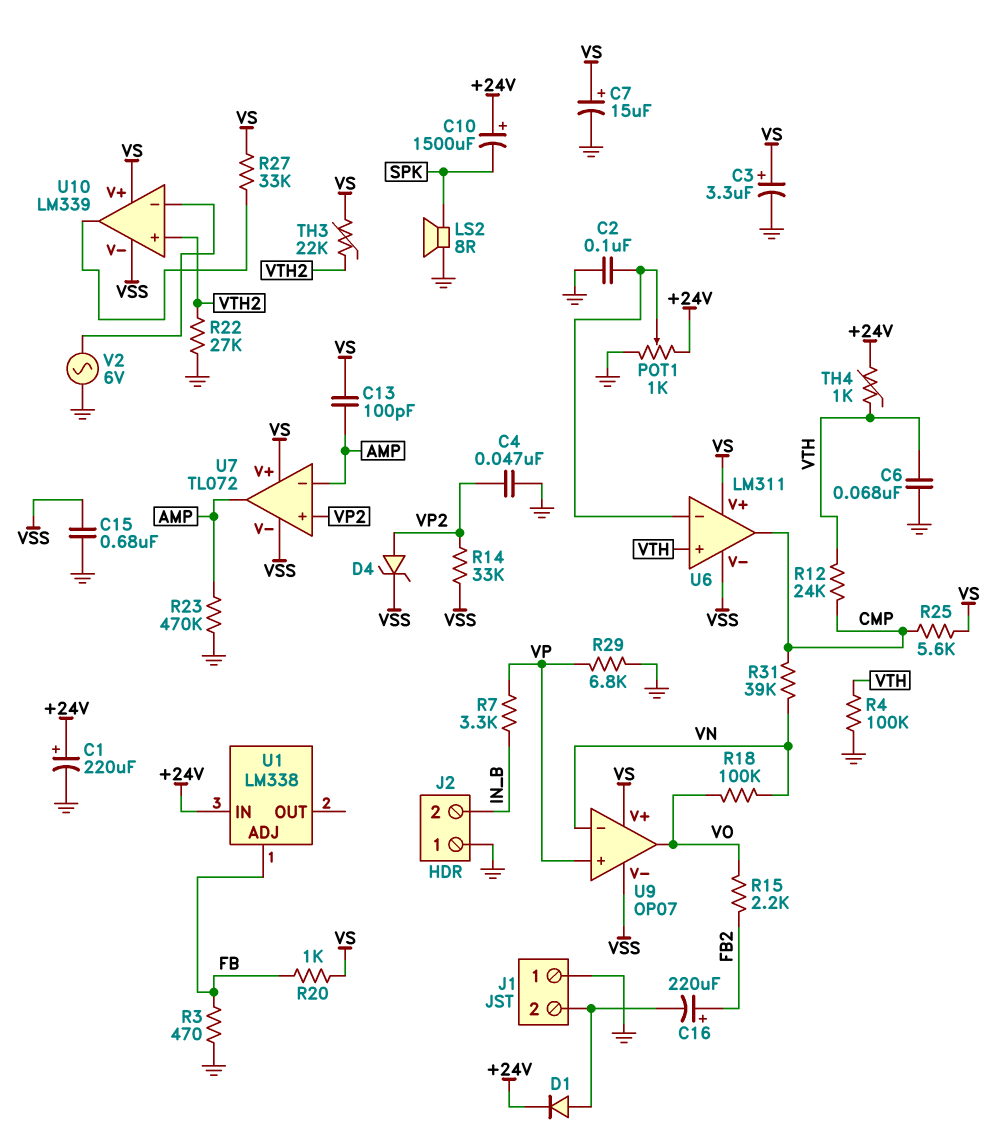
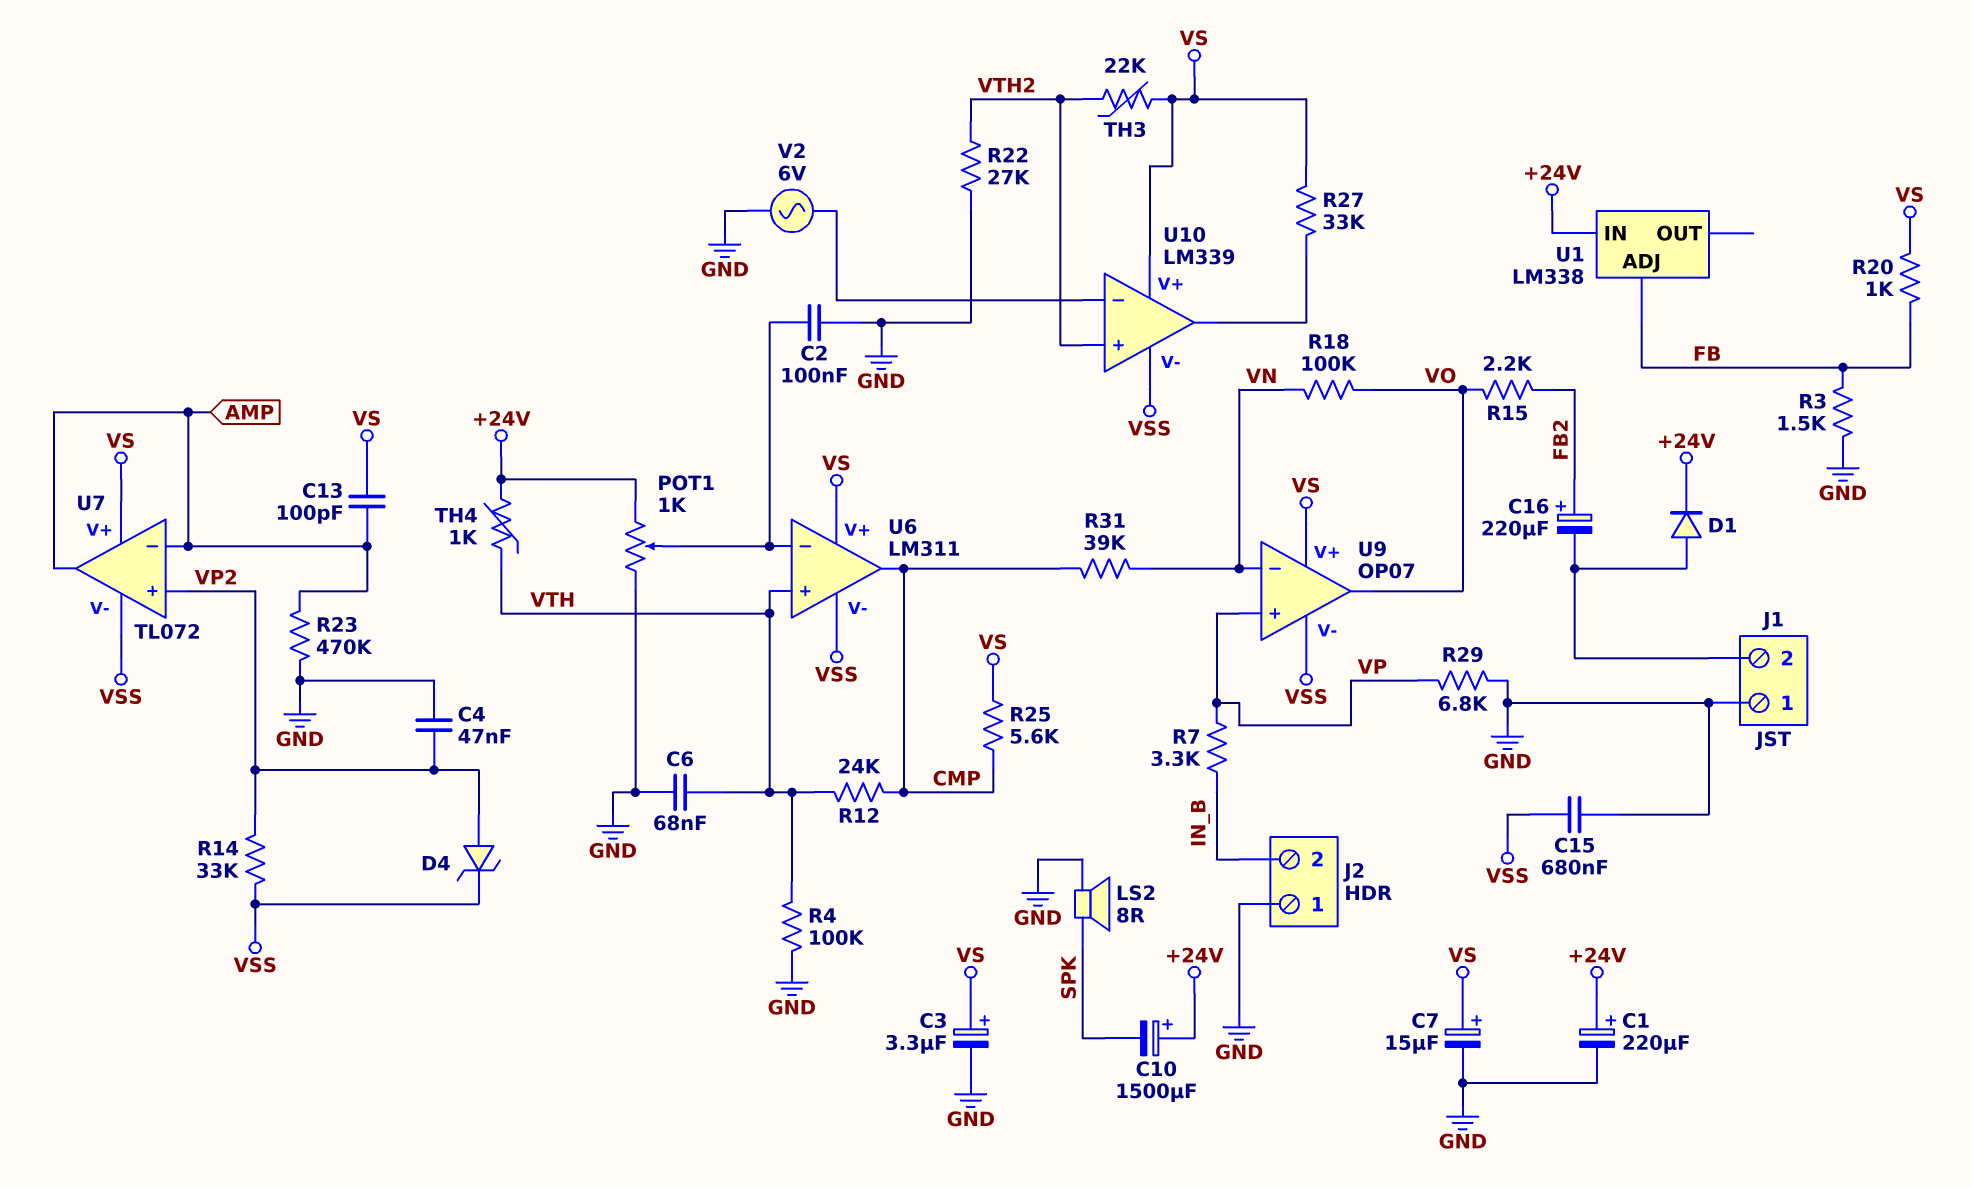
R3: 470 (FB, GND) -> 1.5k (FB, GND)

